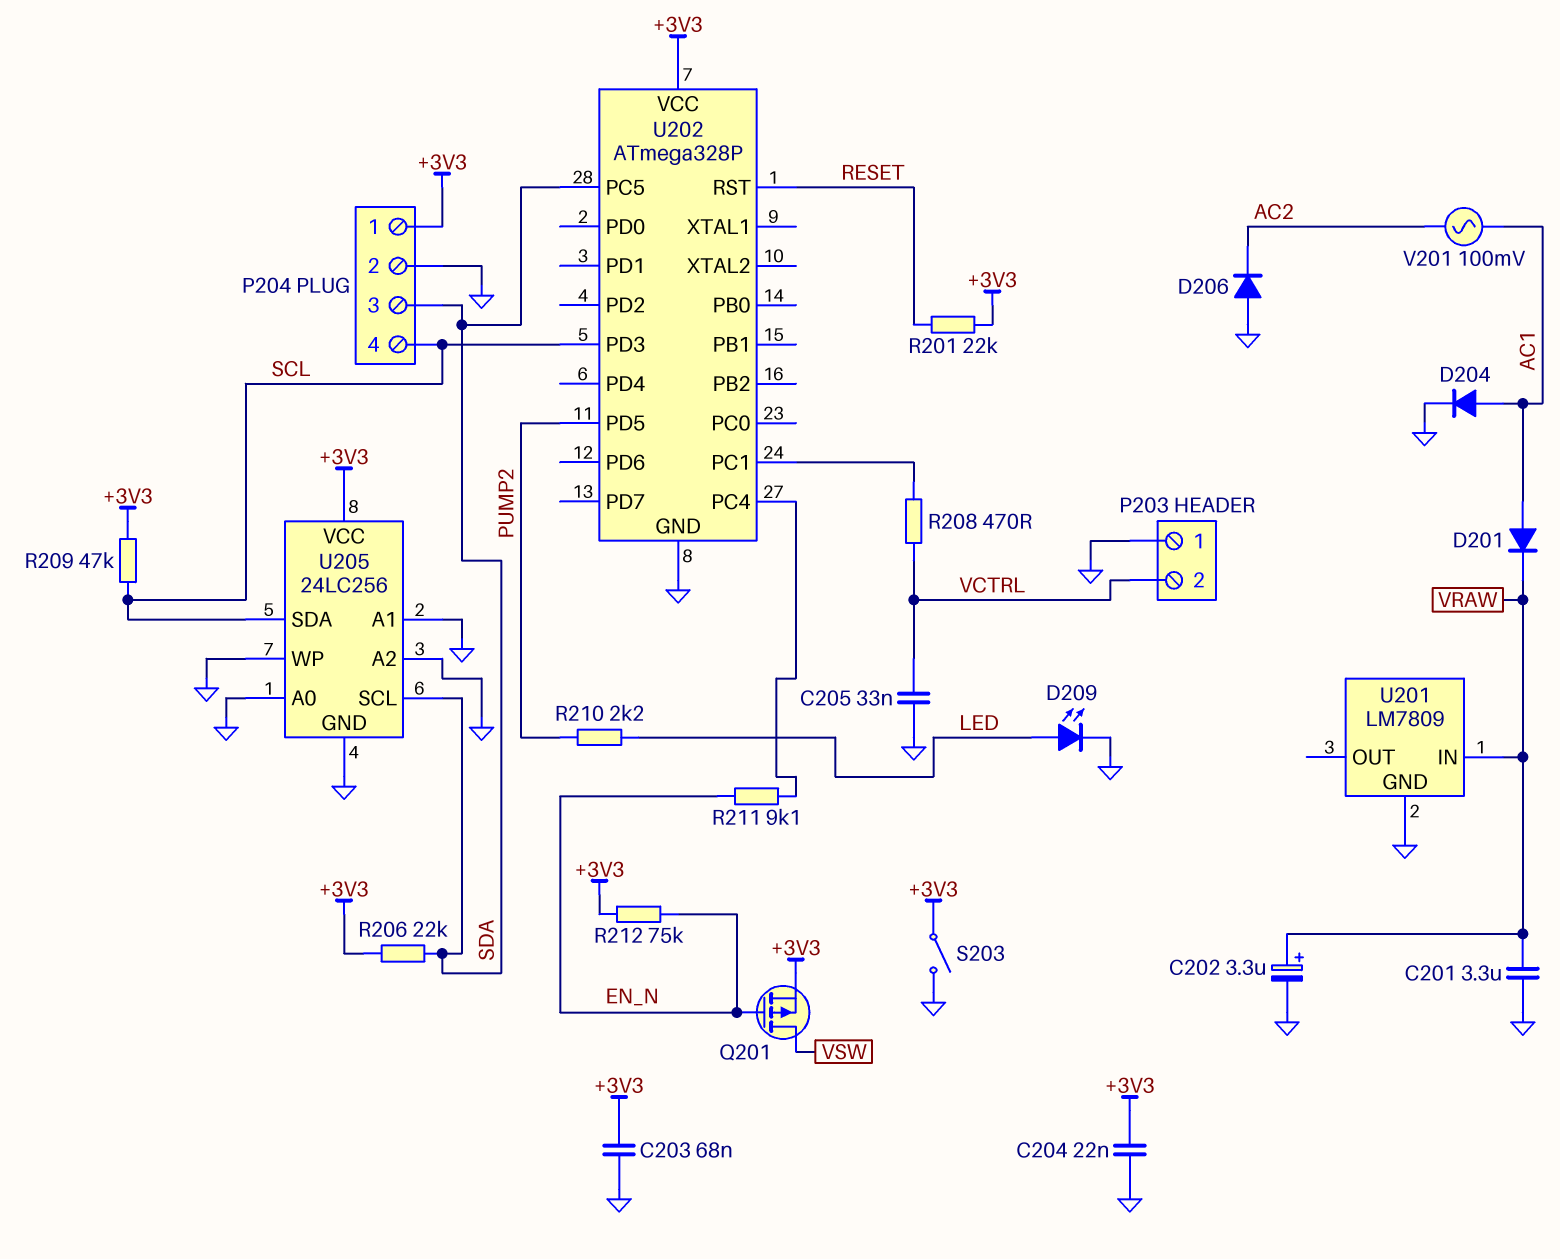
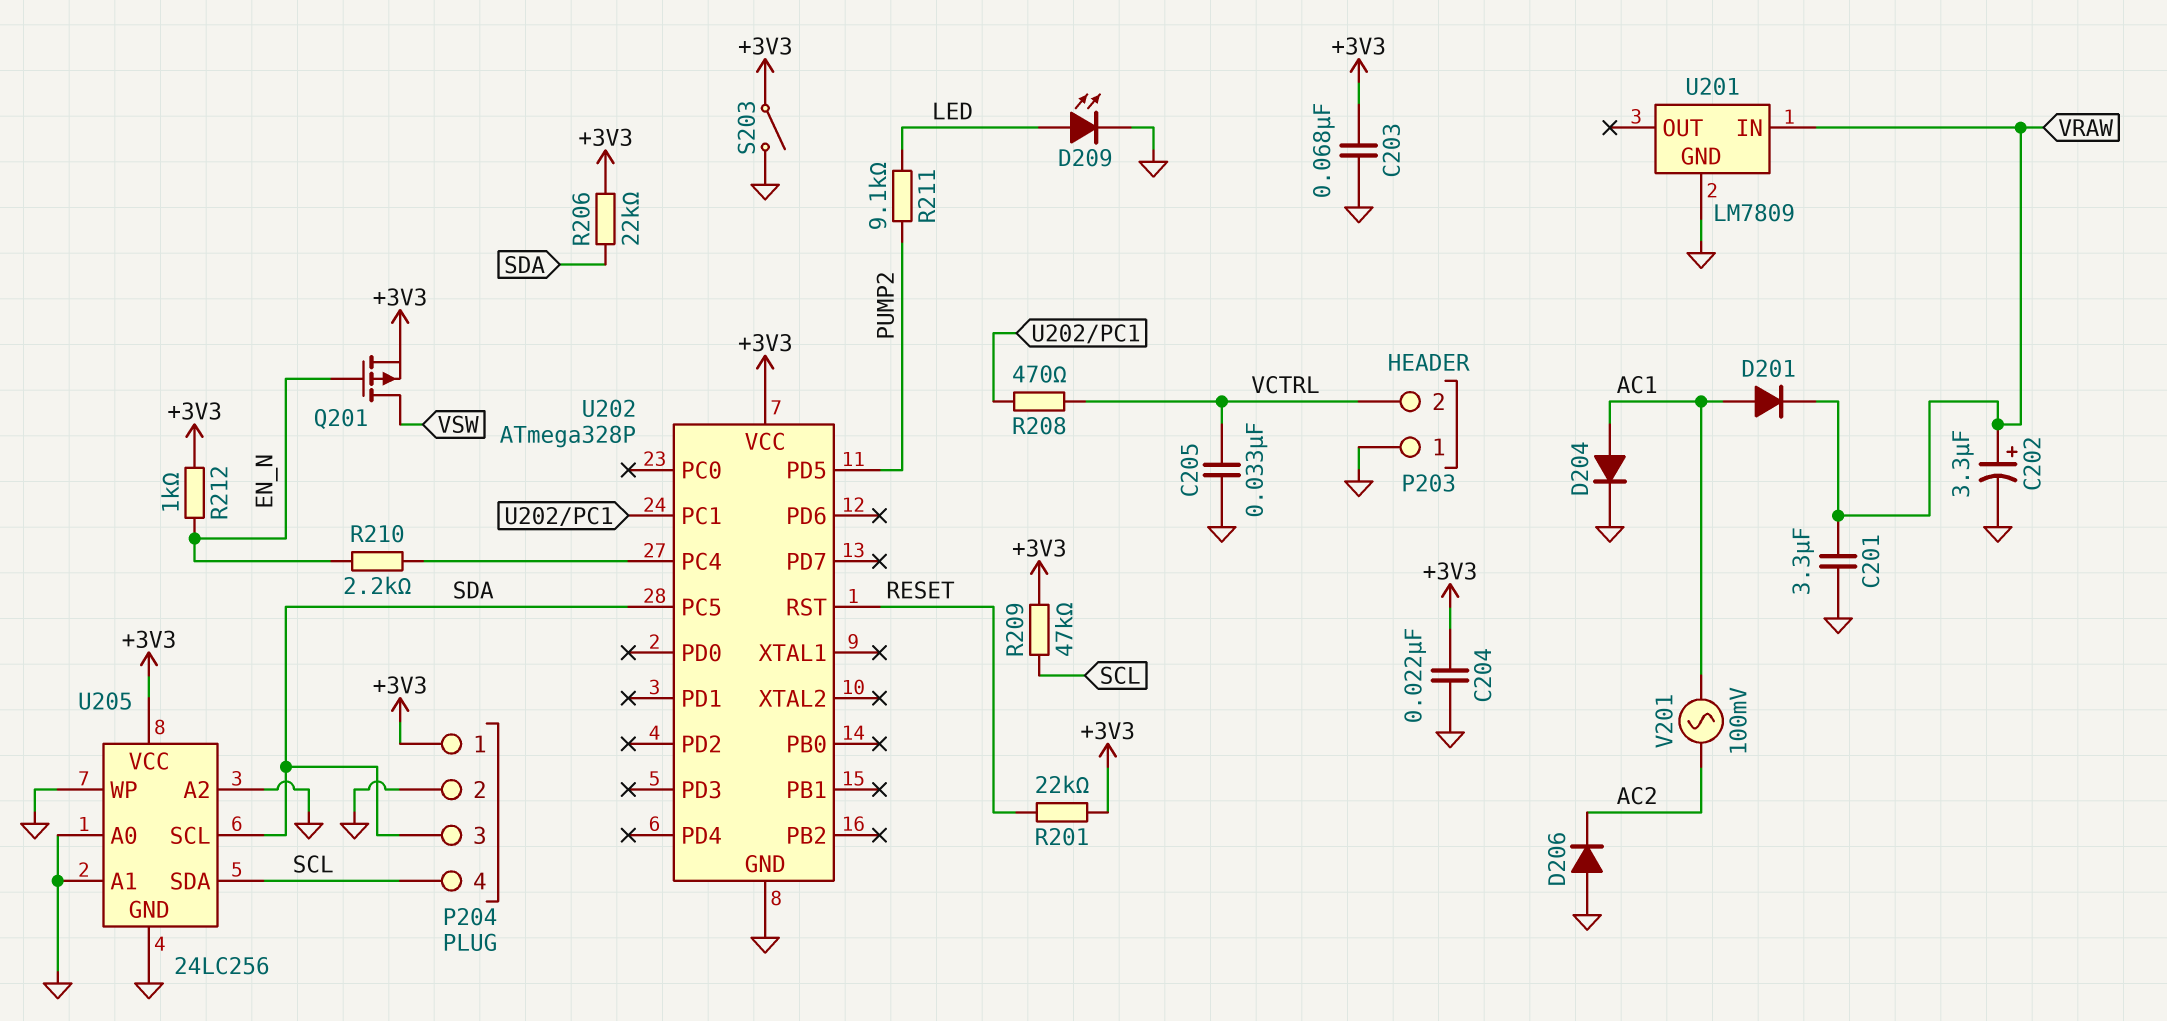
R210: 2.2k (LED, PUMP2) -> 2.2k (EN_N, U202/PC4)
R211: 9.1k (EN_N, U202/PC4) -> 9.1k (LED, PUMP2)
R212: 75k (+3V3, EN_N) -> 1k (+3V3, EN_N)
U202 pin PD3: SCL -> none

